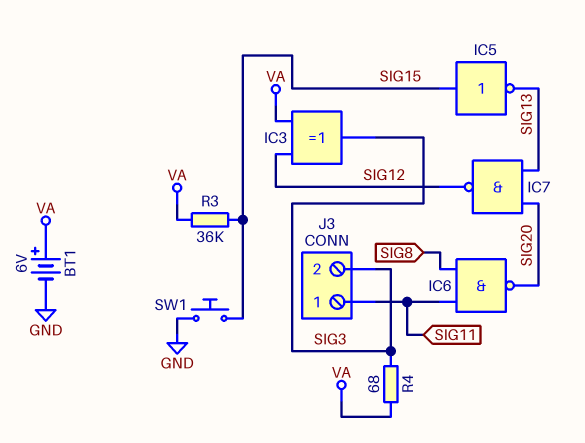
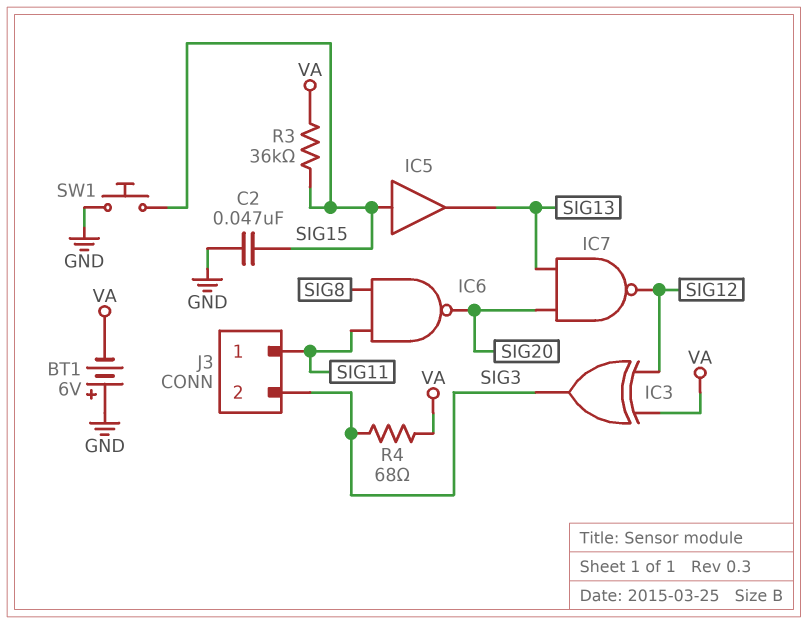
BT1: 6V (plus VA, minus GND) -> 6V (plus GND, minus VA)
C2: none -> 47nF (GND, SIG15)
IC5: NOT (in SIG15, out SIG13) -> buffer (in SIG15, out SIG13)

